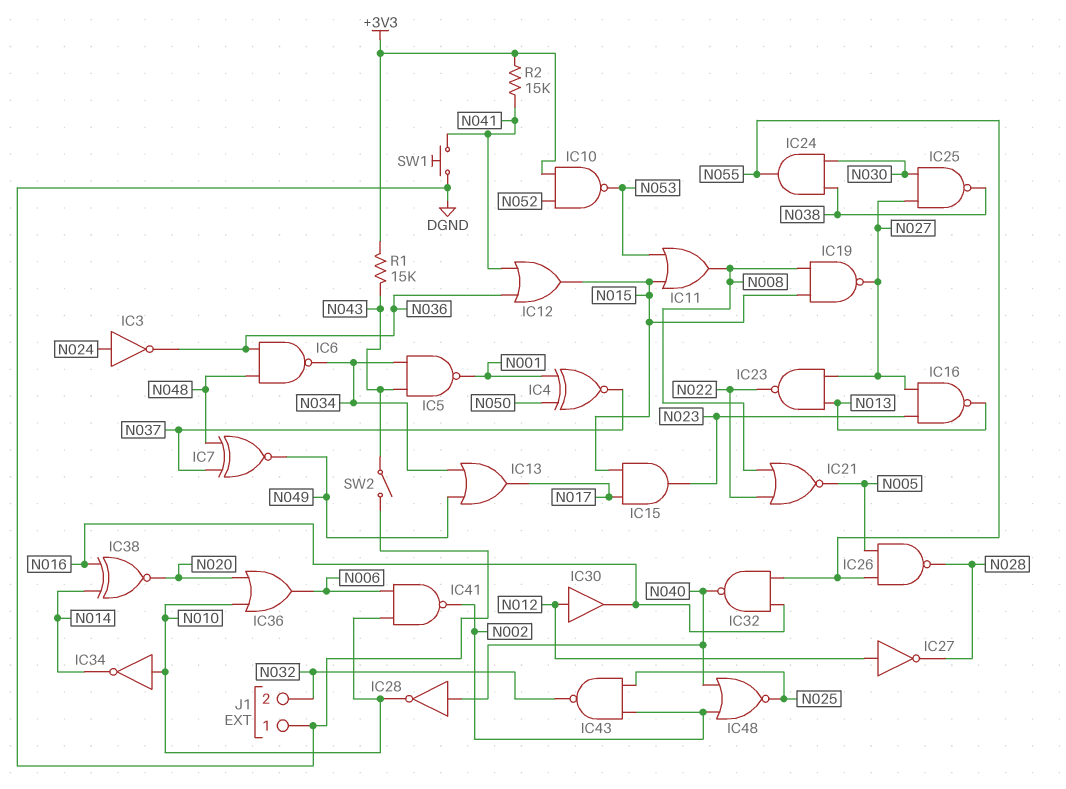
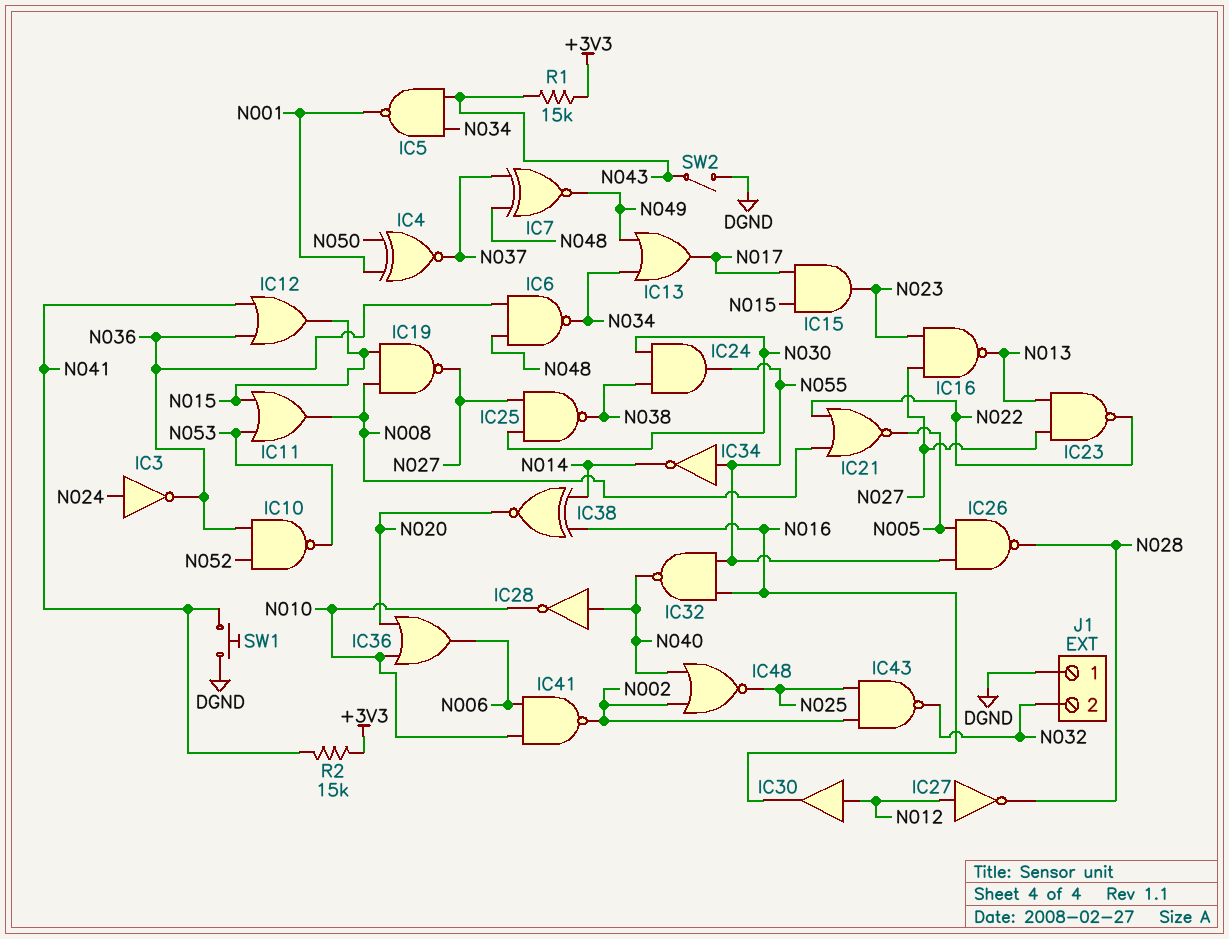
IC10: NAND (in +3V3, in N052, out N053) -> NAND (in N036, in N052, out N053)
IC34: NOT (in N010, out N014) -> NOT (in N055, out N014)

